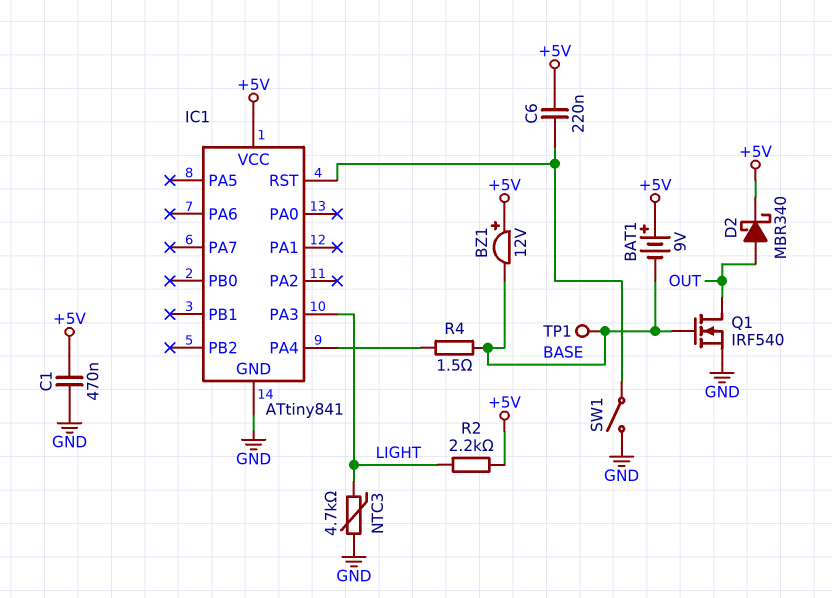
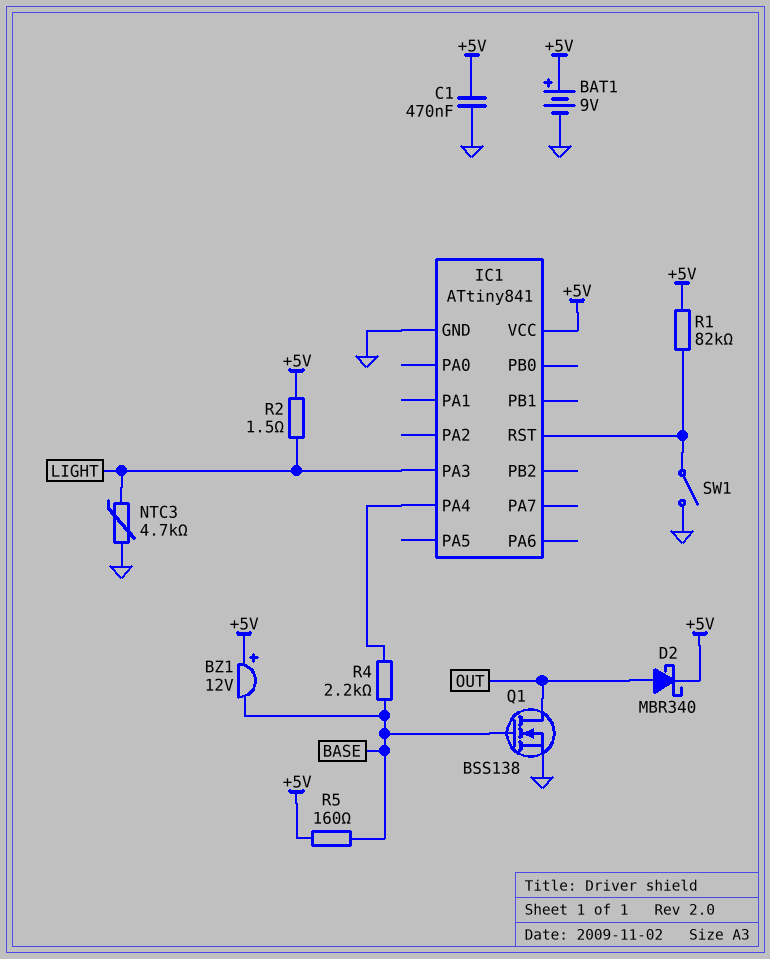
BAT1: 9V (plus +5V, minus BASE) -> 9V (plus +5V, minus GND)
C6: 220nF (+5V, IC1/RST) -> none
Q1: NMOS IRF540 (G BASE, D OUT, S GND) -> NMOS BSS138 (G BASE, D OUT, S GND)
R1: none -> 82k (+5V, IC1/RST)
R2: 2.2k (+5V, LIGHT) -> 1.5 (+5V, LIGHT)
R4: 1.5 (BASE, IC1/PA4) -> 2.2k (BASE, IC1/PA4)
R5: none -> 160 (+5V, BASE)
TP1: test point (BASE) -> none

